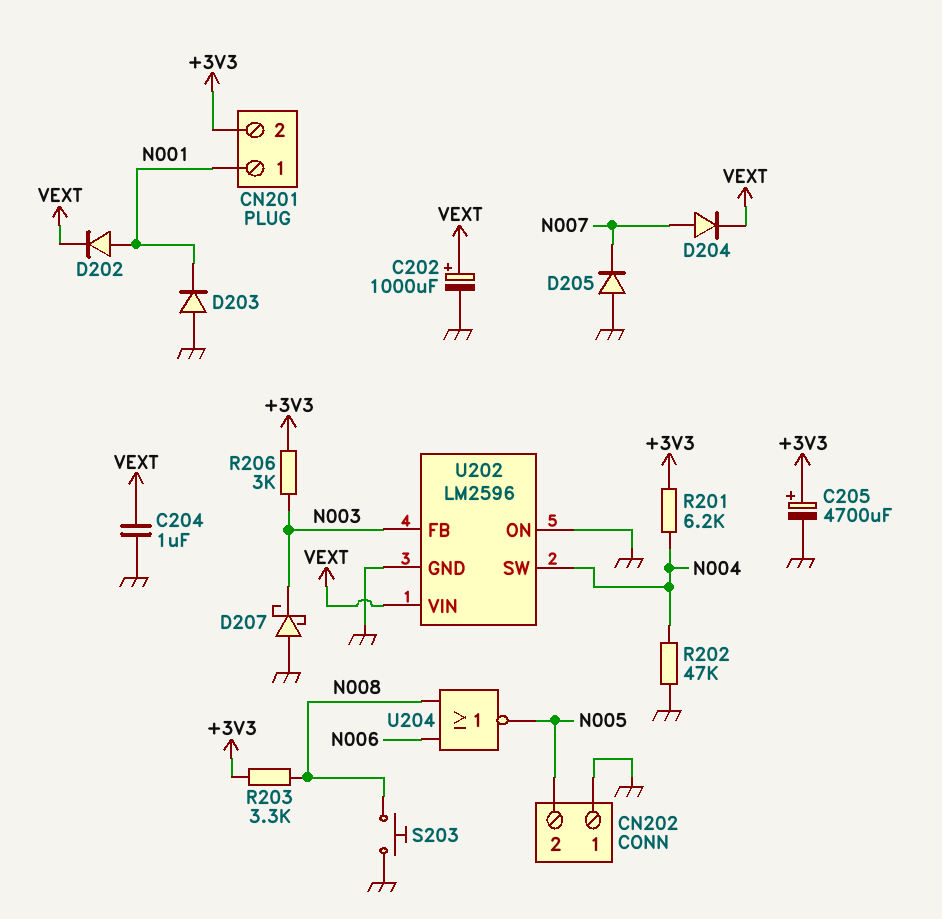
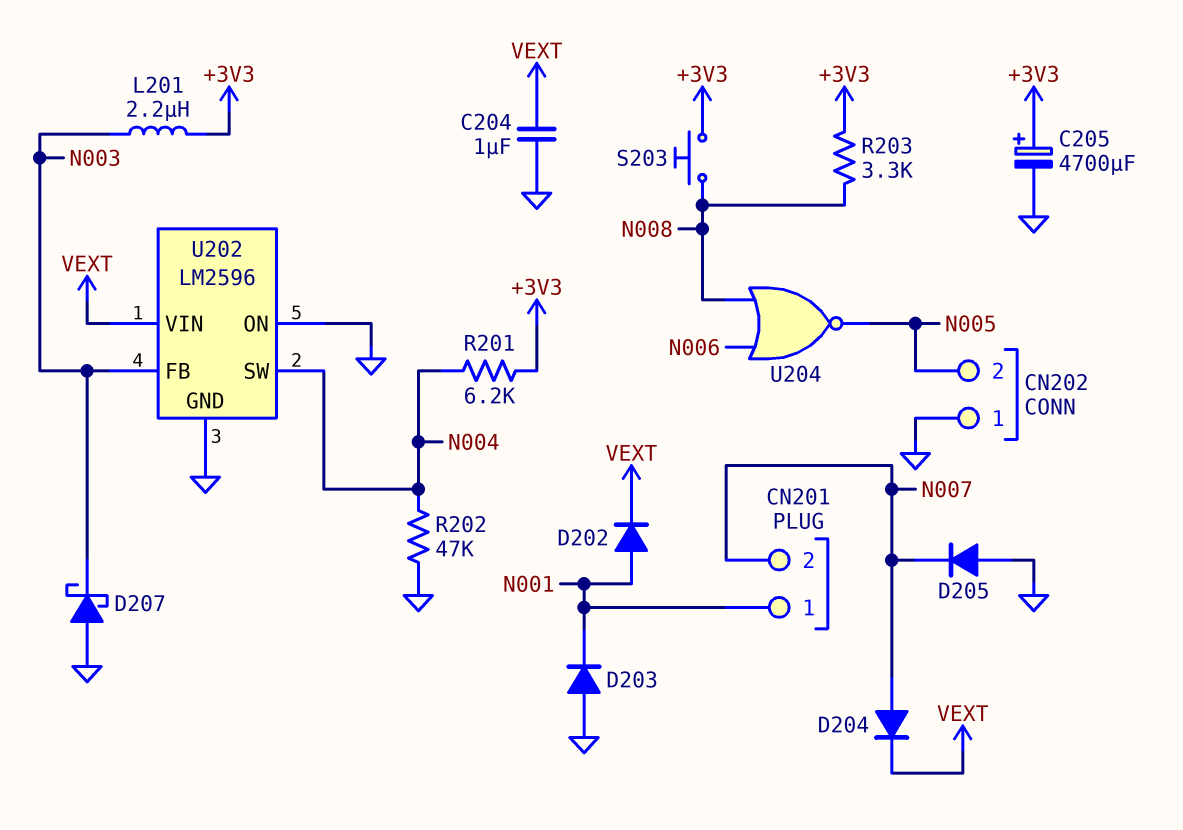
C202: 1000uF (plus VEXT, minus GND) -> none
CN201 pin 2: +3V3 -> N007
L201: none -> 2.2uH (+3V3, N003)
R206: 3k (+3V3, N003) -> none
S203: button (GND, N008) -> button (+3V3, N008)

